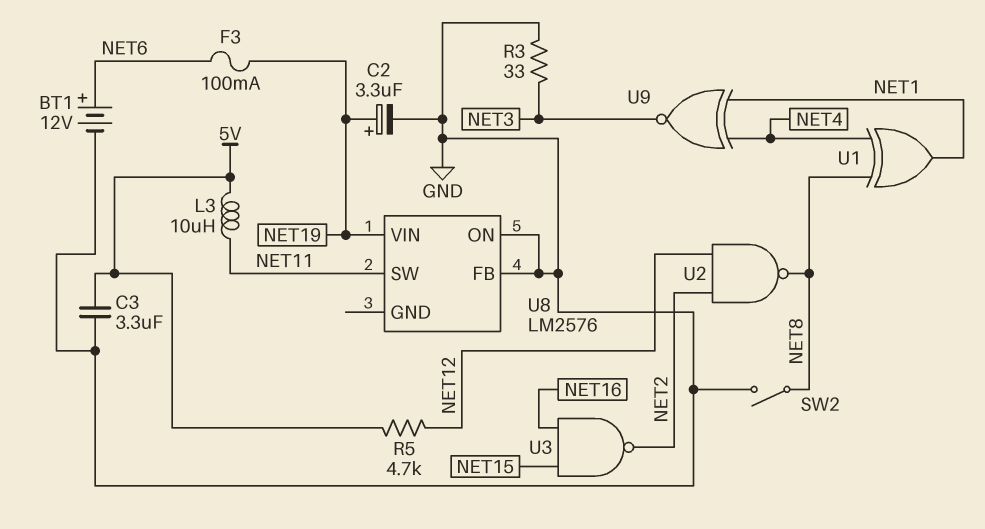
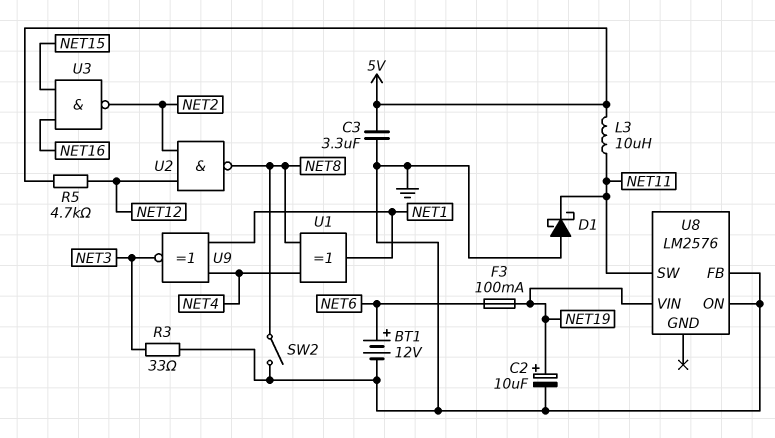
C2: 3.3uF (plus NET19, minus GND) -> 10uF (plus NET19, minus GND)
D1: none -> schottky (A GND, K NET11)

